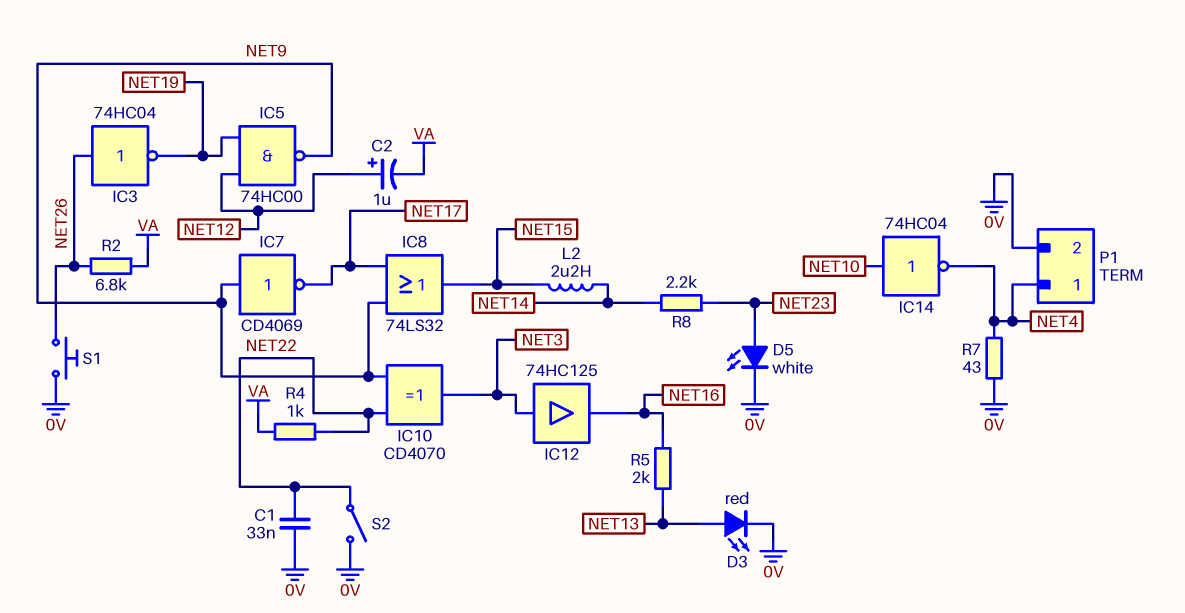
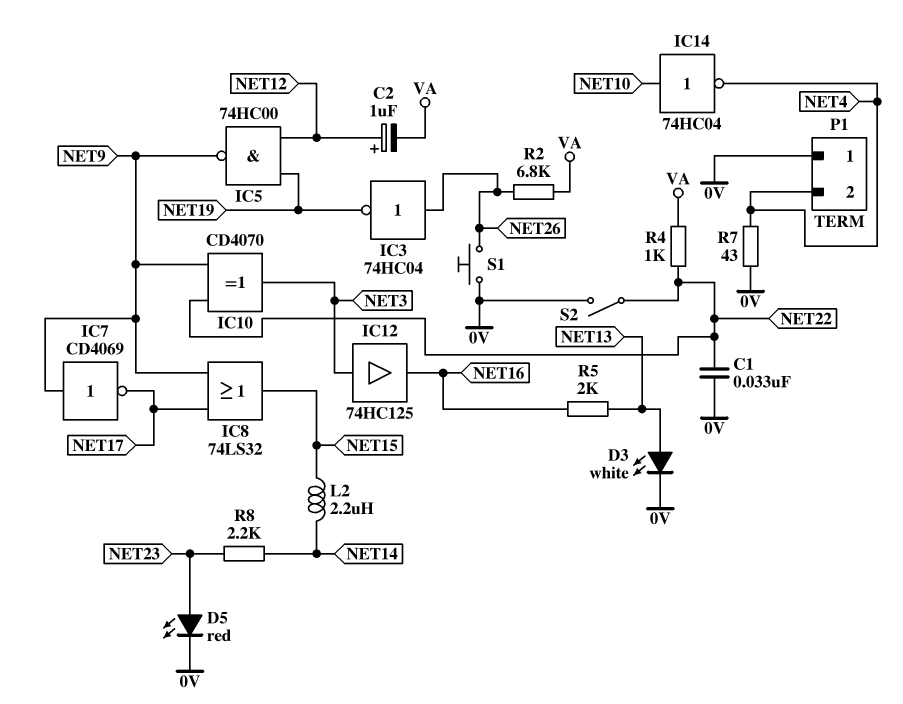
D3: LED red (A NET13, K 0V) -> LED white (A NET13, K 0V)
D5: LED white (A NET23, K 0V) -> LED red (A NET23, K 0V)
P1 pin 1: NET4 -> 0V
P1 pin 2: 0V -> NET4

